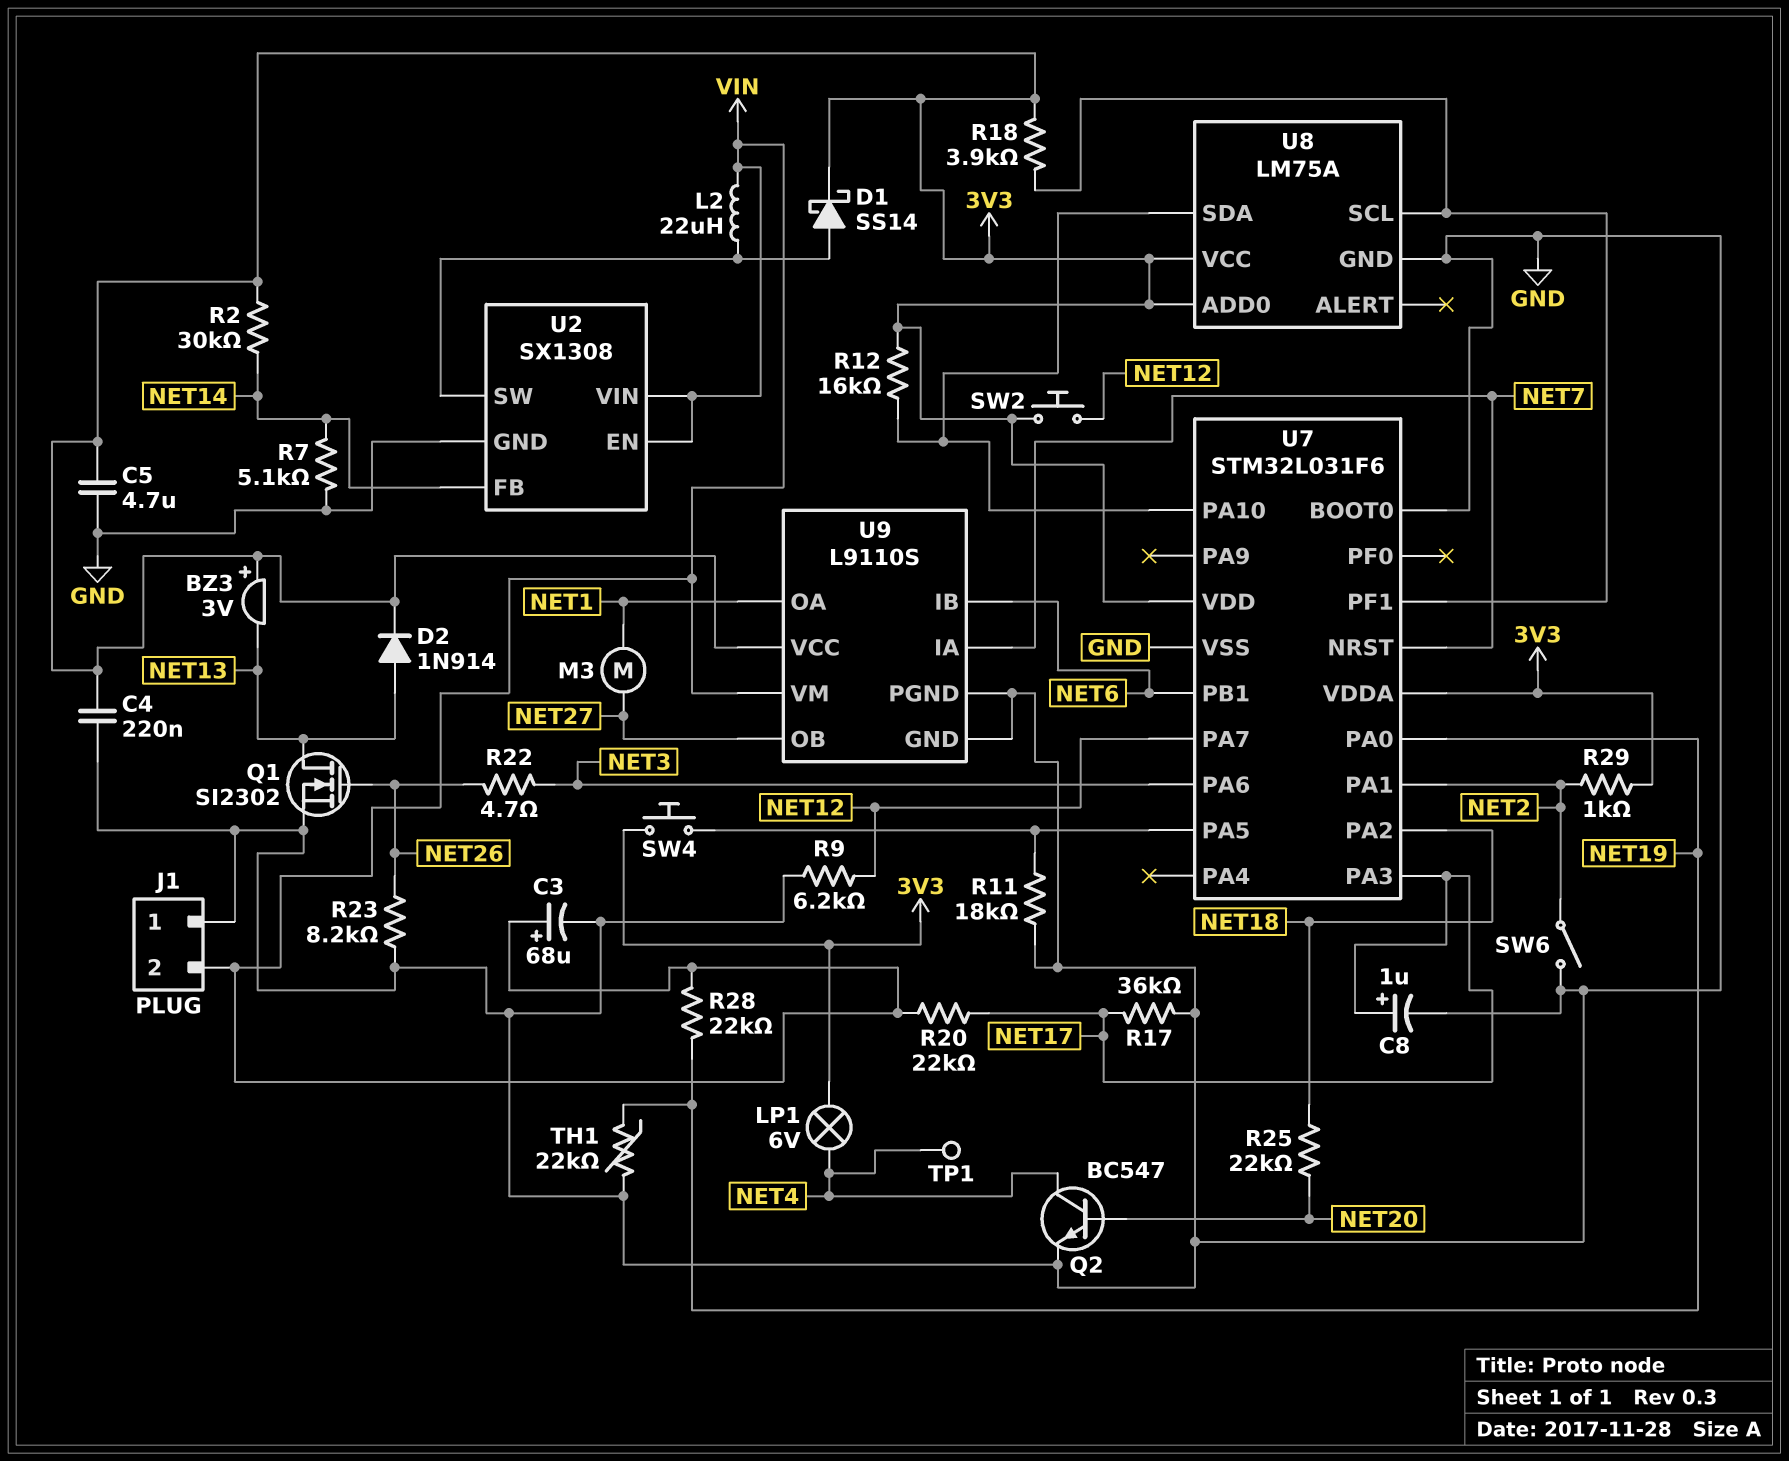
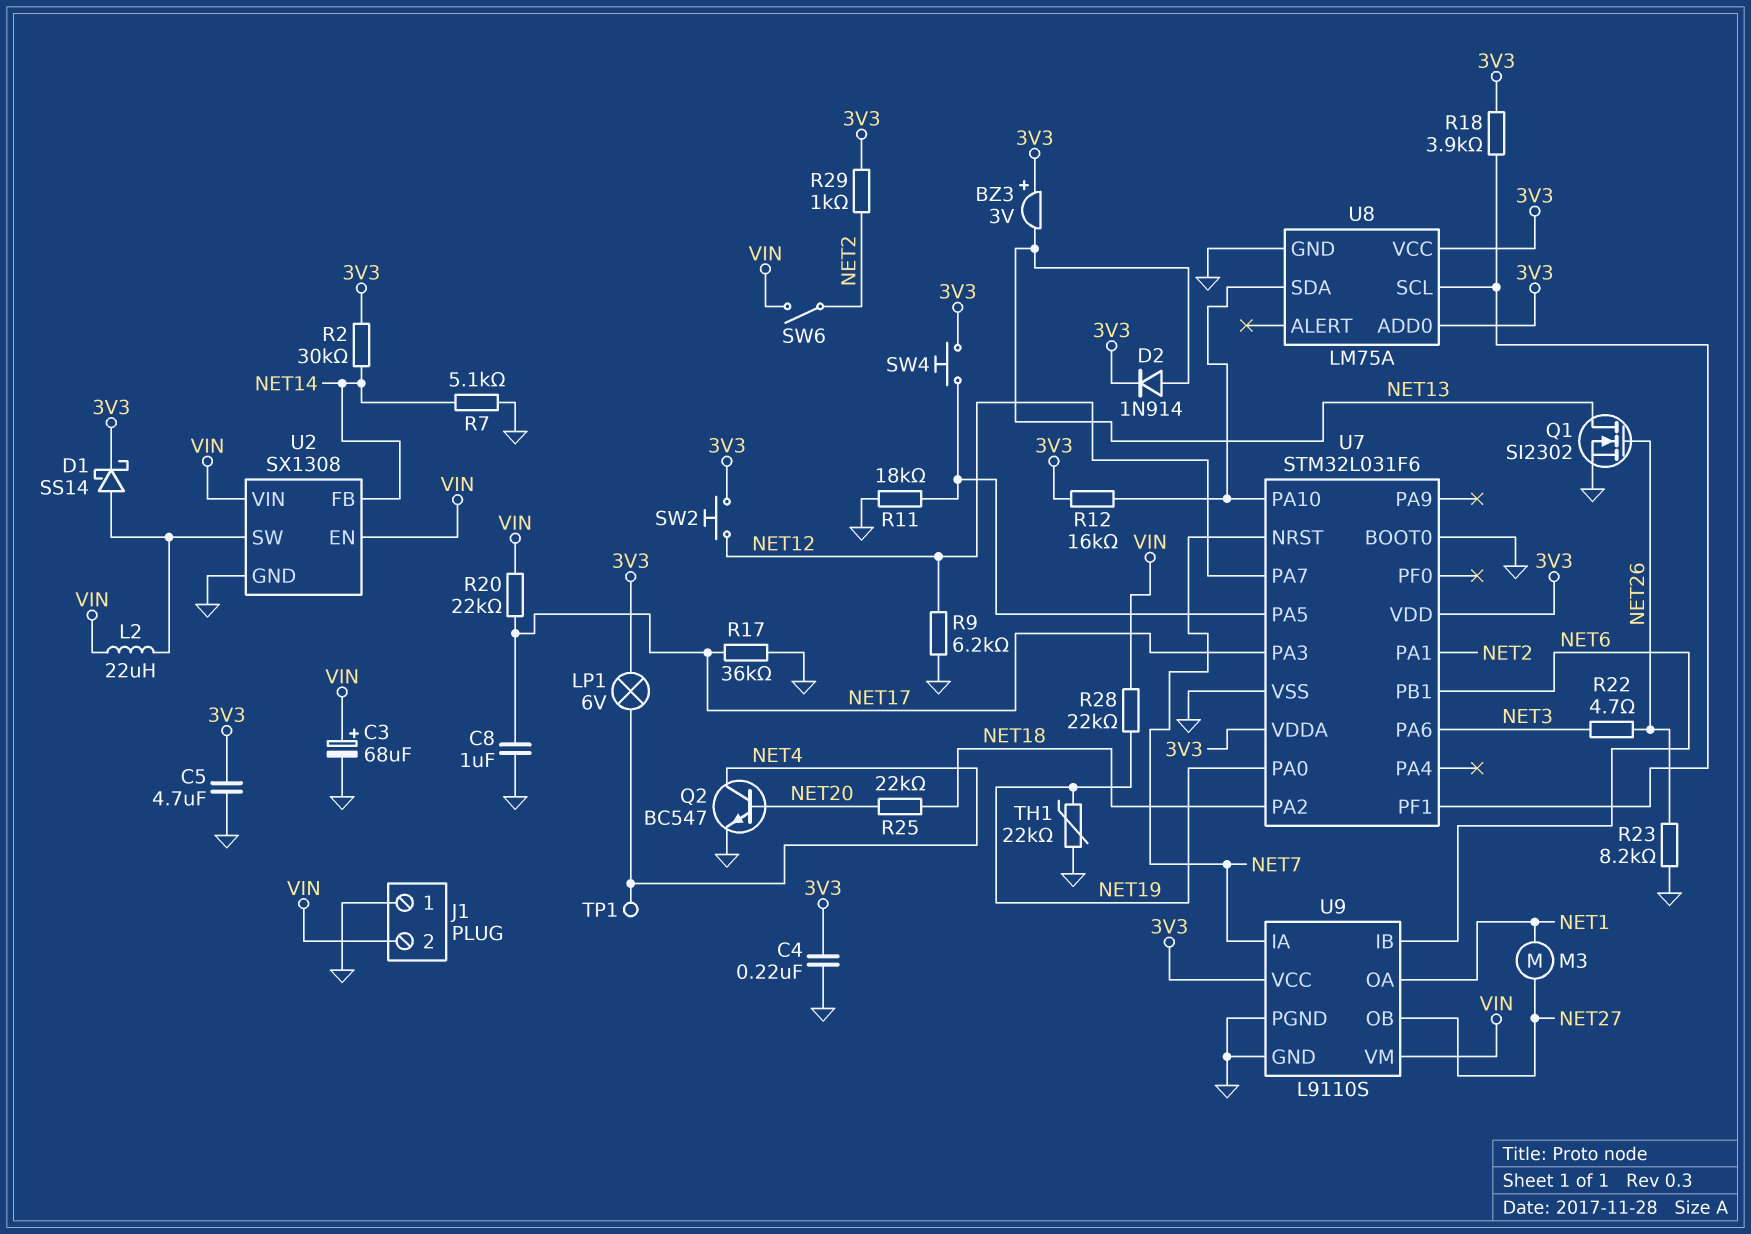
C8: 1uF (plus NET17, minus GND) -> 1uF (GND, NET17)
SW6: switch (GND, NET2) -> switch (NET2, VIN)

